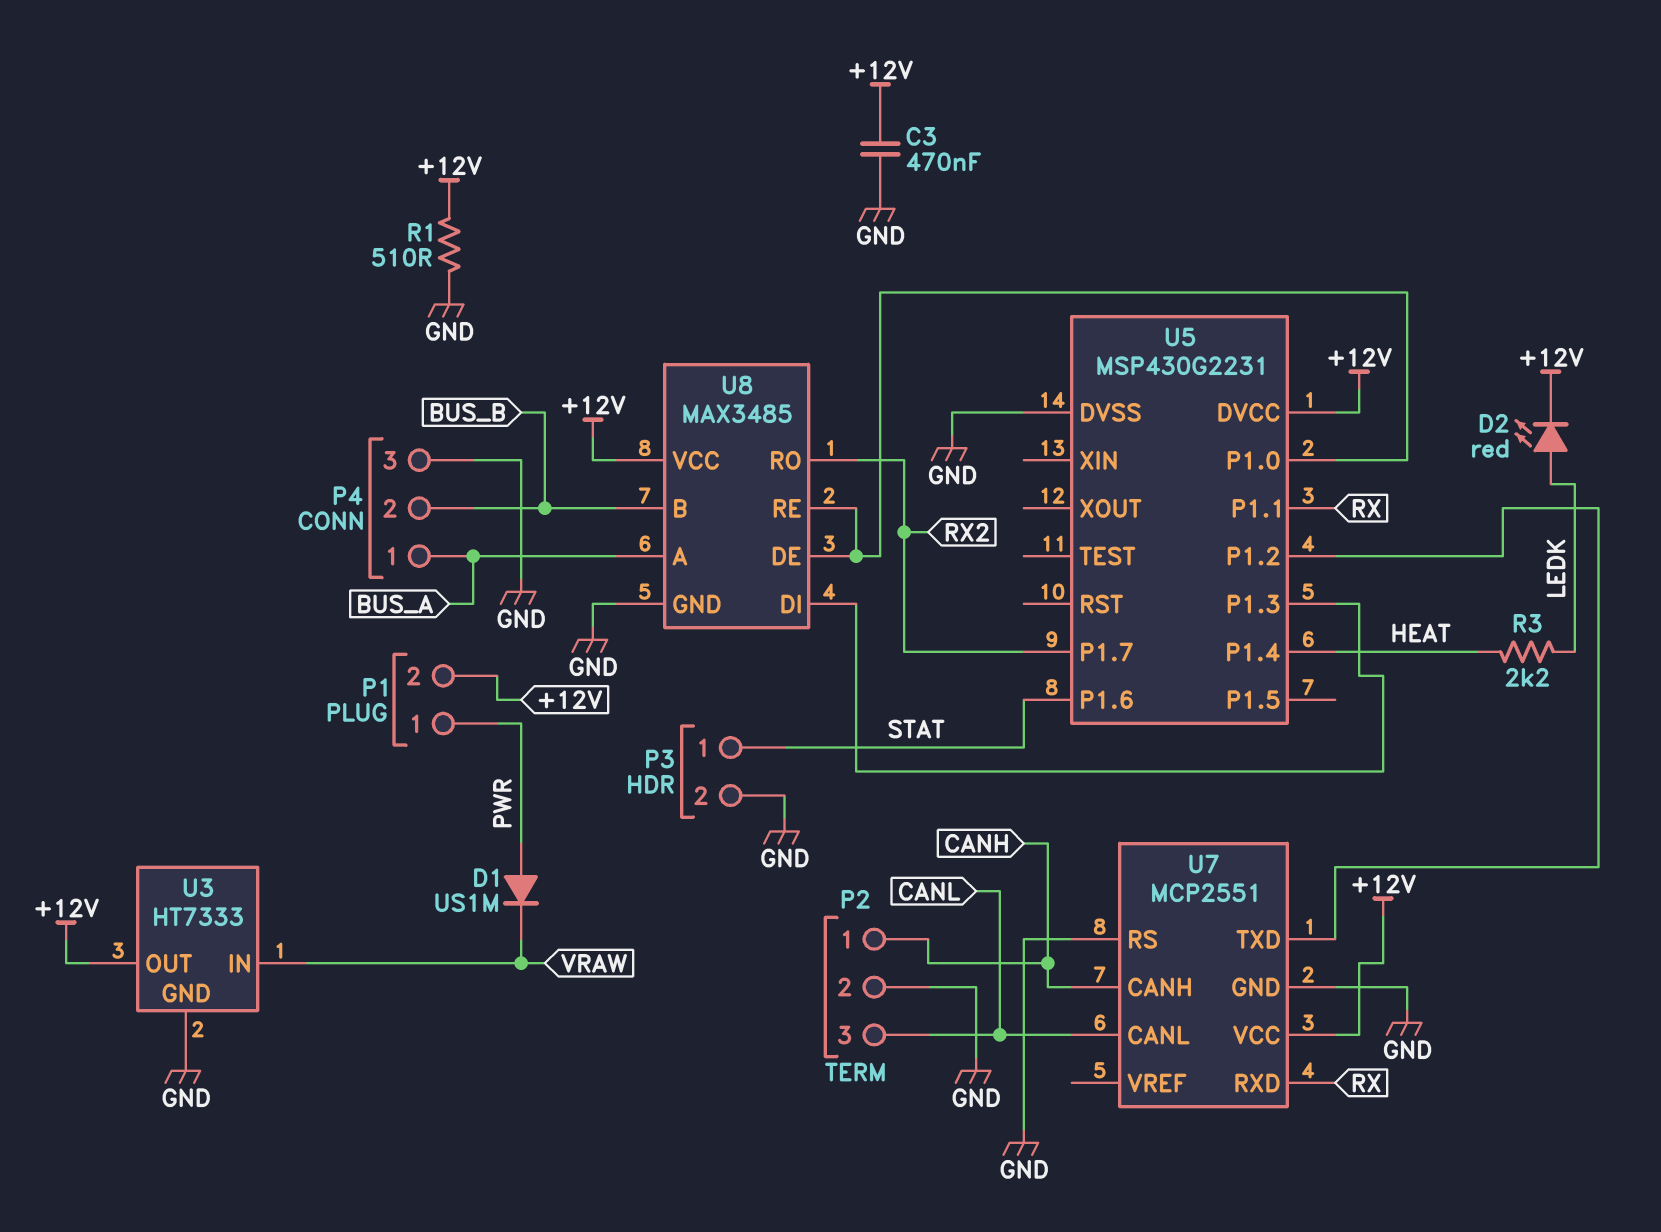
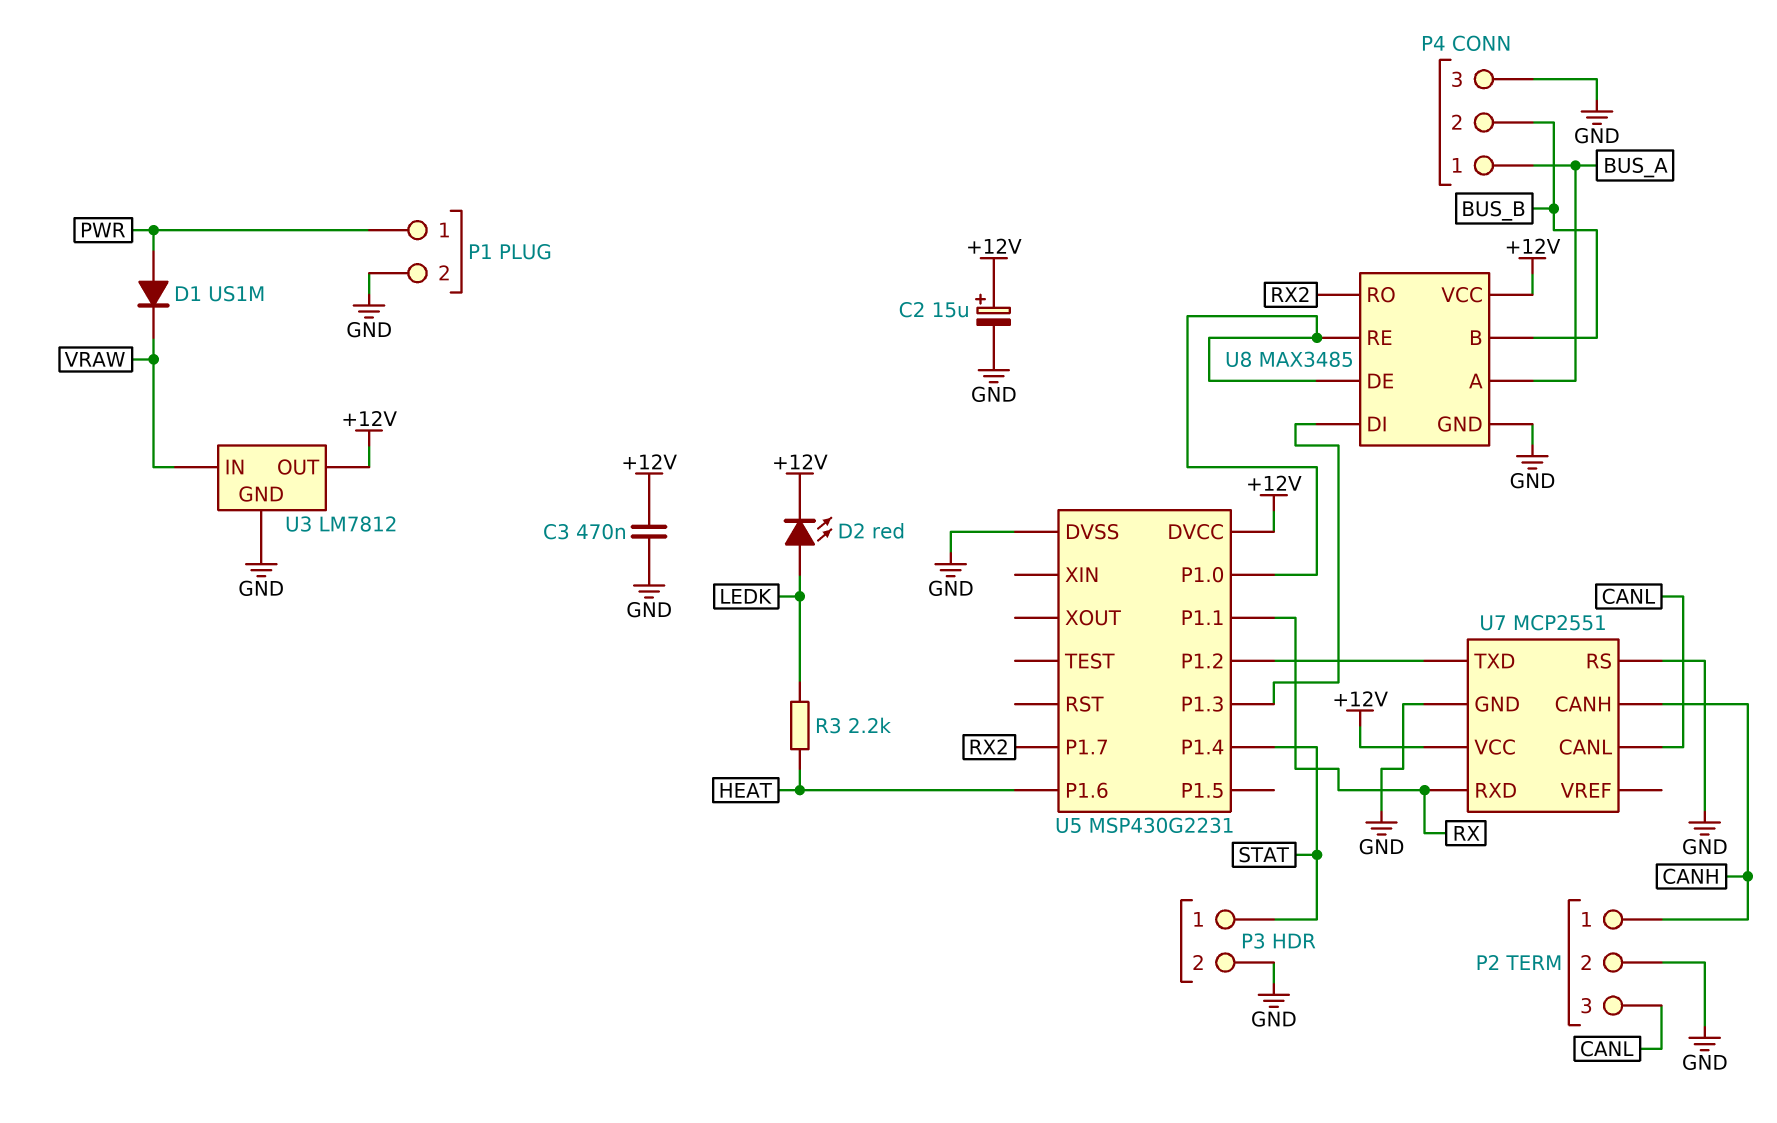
C2: none -> 15uF (plus +12V, minus GND)
P1 pin 2: +12V -> GND
R1: 510 (+12V, GND) -> none
U3: HT7333 -> LM7812
U5 pin P1.4: HEAT -> STAT
U5 pin P1.6: STAT -> HEAT

